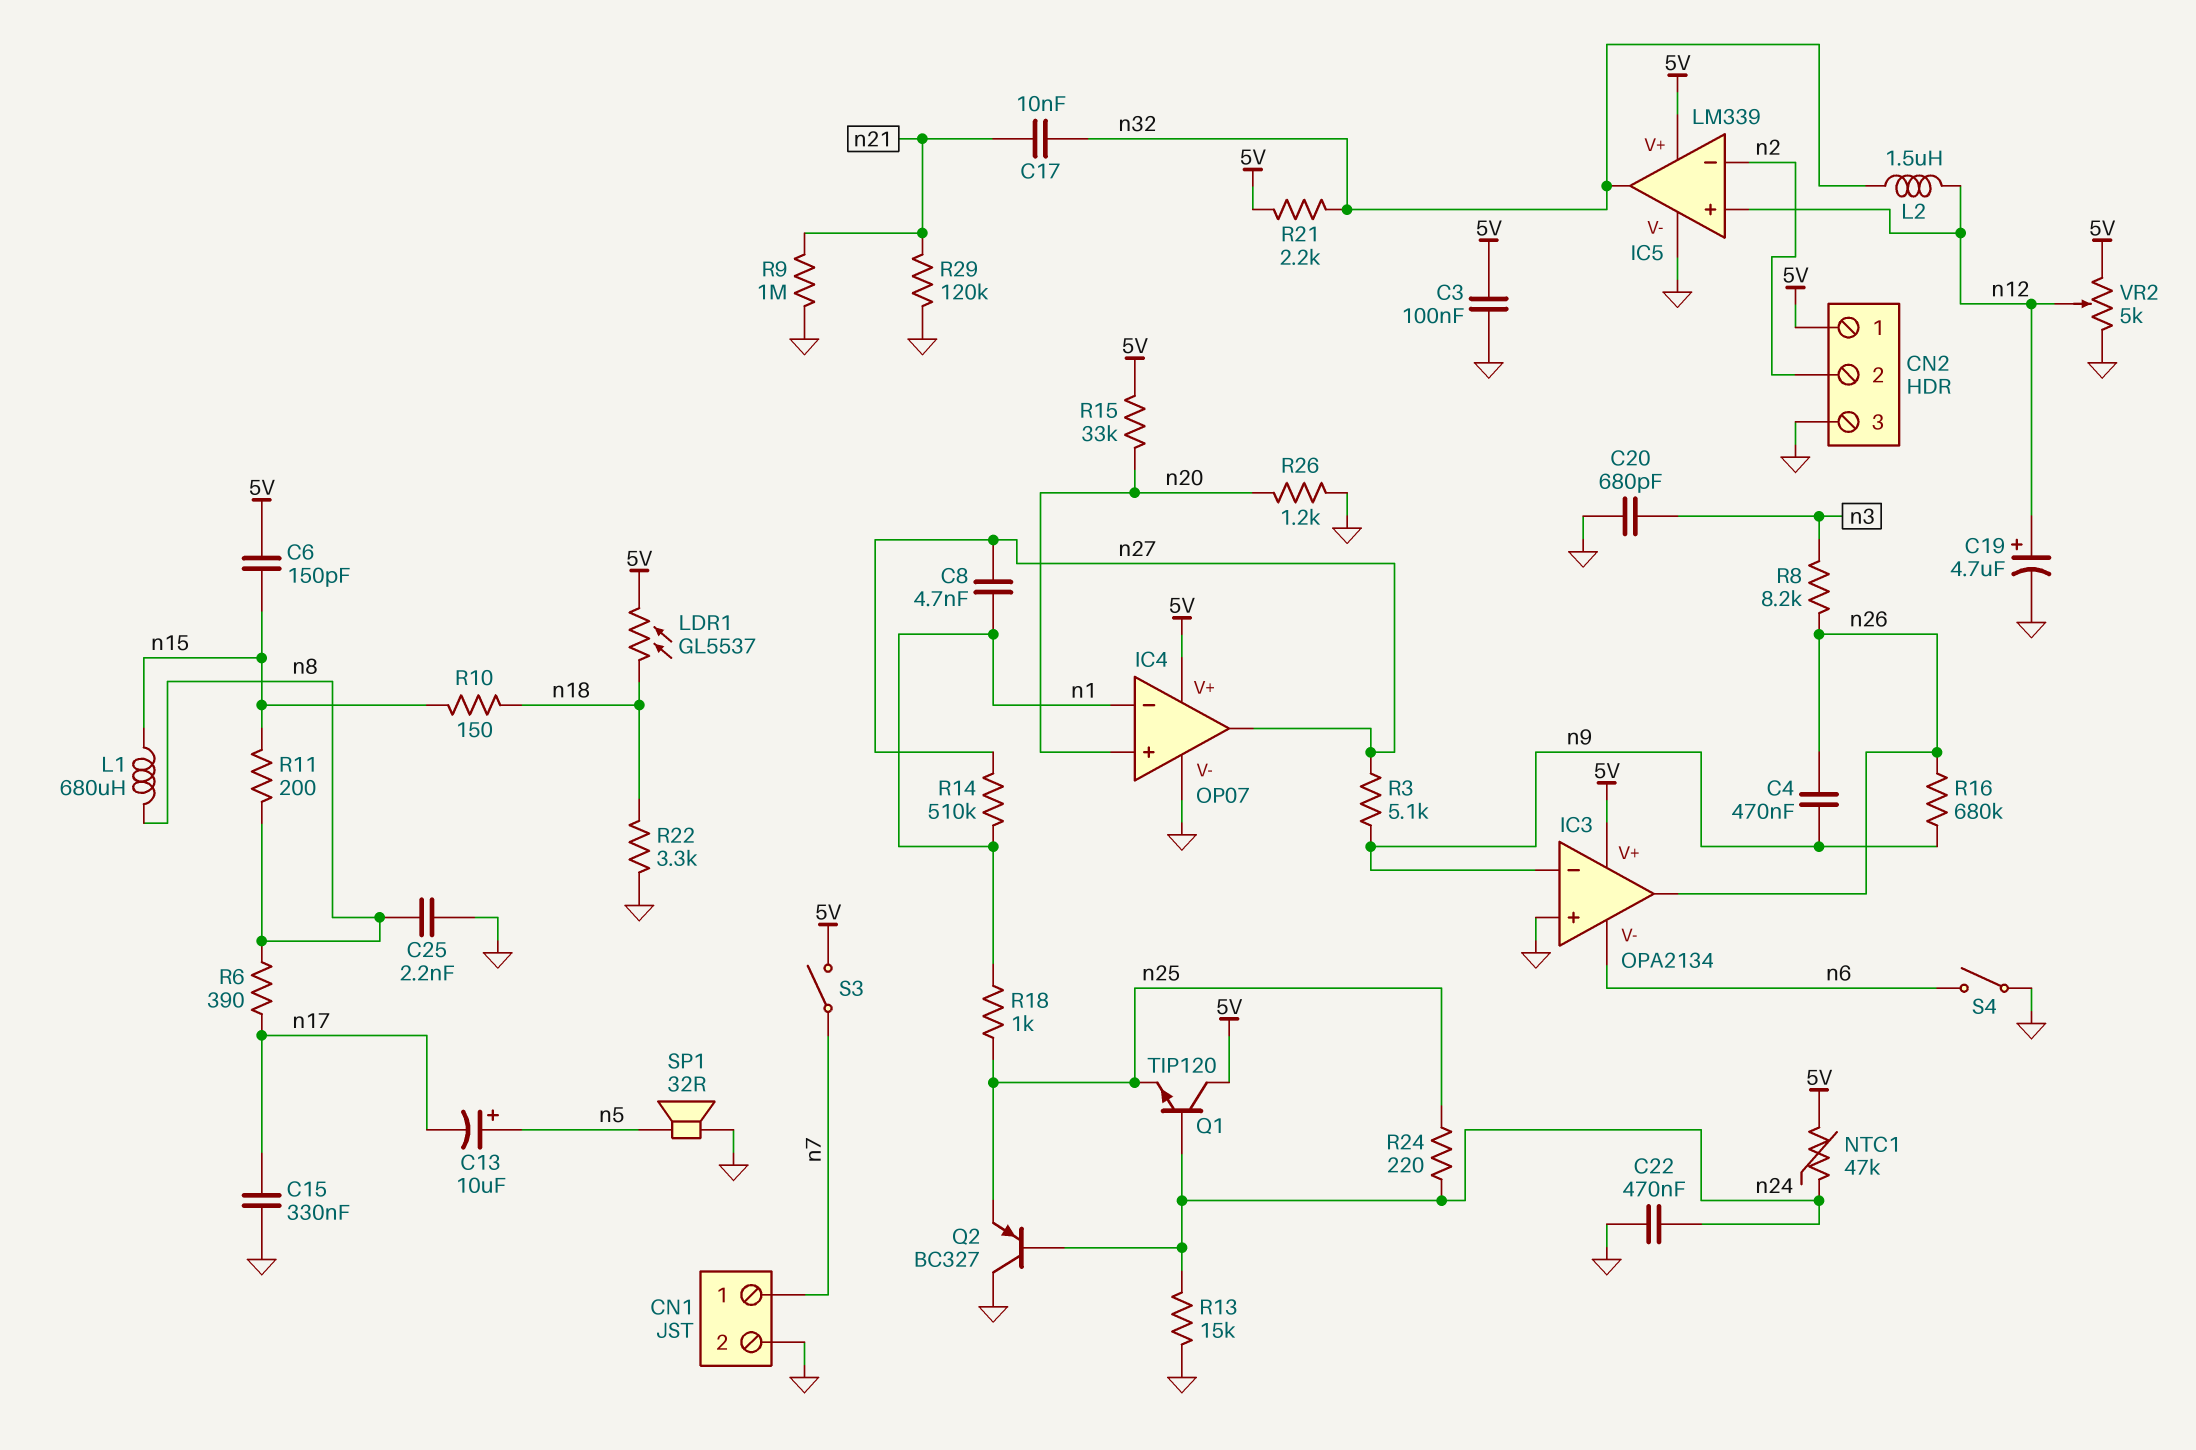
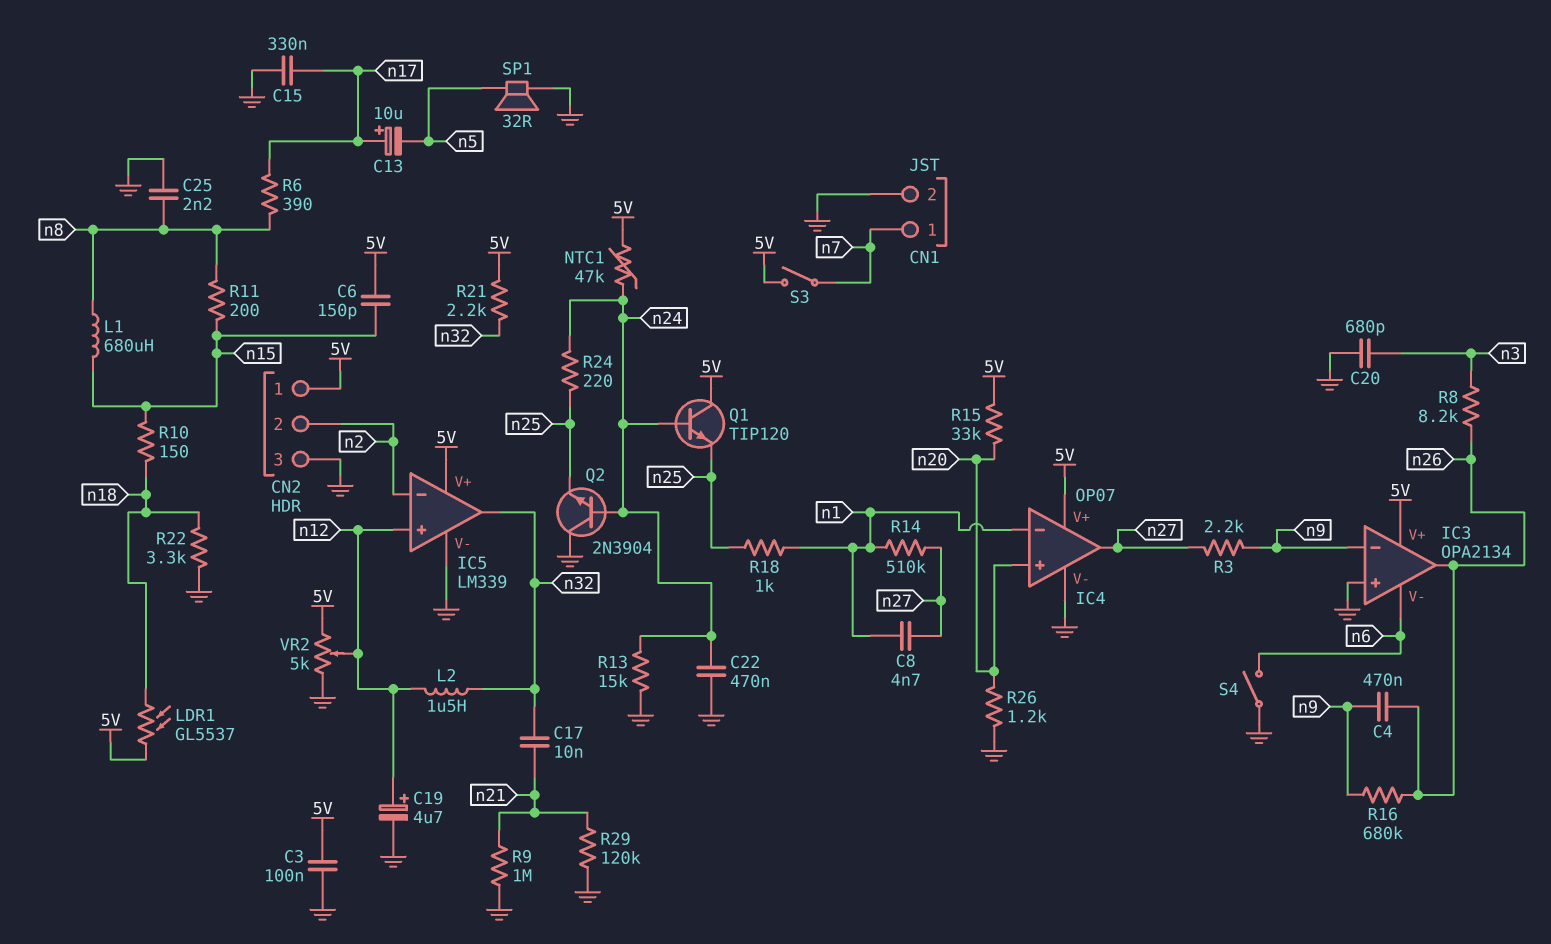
C13: 10uF (plus n5, minus n17) -> 10uF (plus n17, minus n5)
Q2: PNP BC327 (B n24, C GND, E n25) -> NPN 2N3904 (B n24, C GND, E n25)
R3: 5.1k (n9, n27) -> 2.2k (n9, n27)

